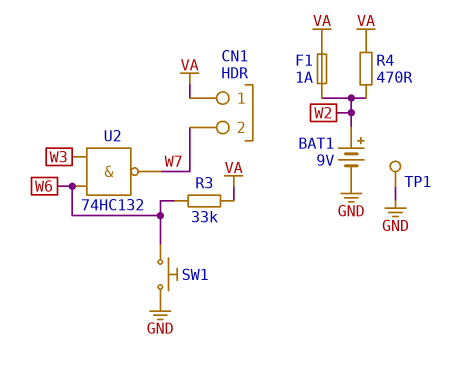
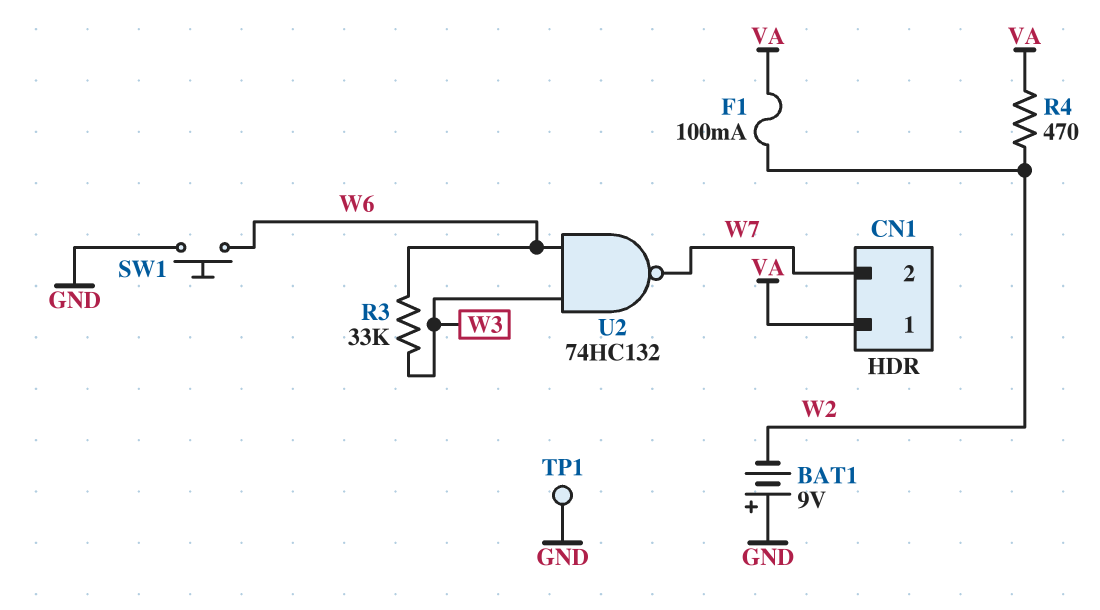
BAT1: 9V (plus W2, minus GND) -> 9V (plus GND, minus W2)
F1: 1A (VA, W2) -> 100mA (VA, W2)
R3: 33k (VA, W6) -> 33k (W3, W6)

